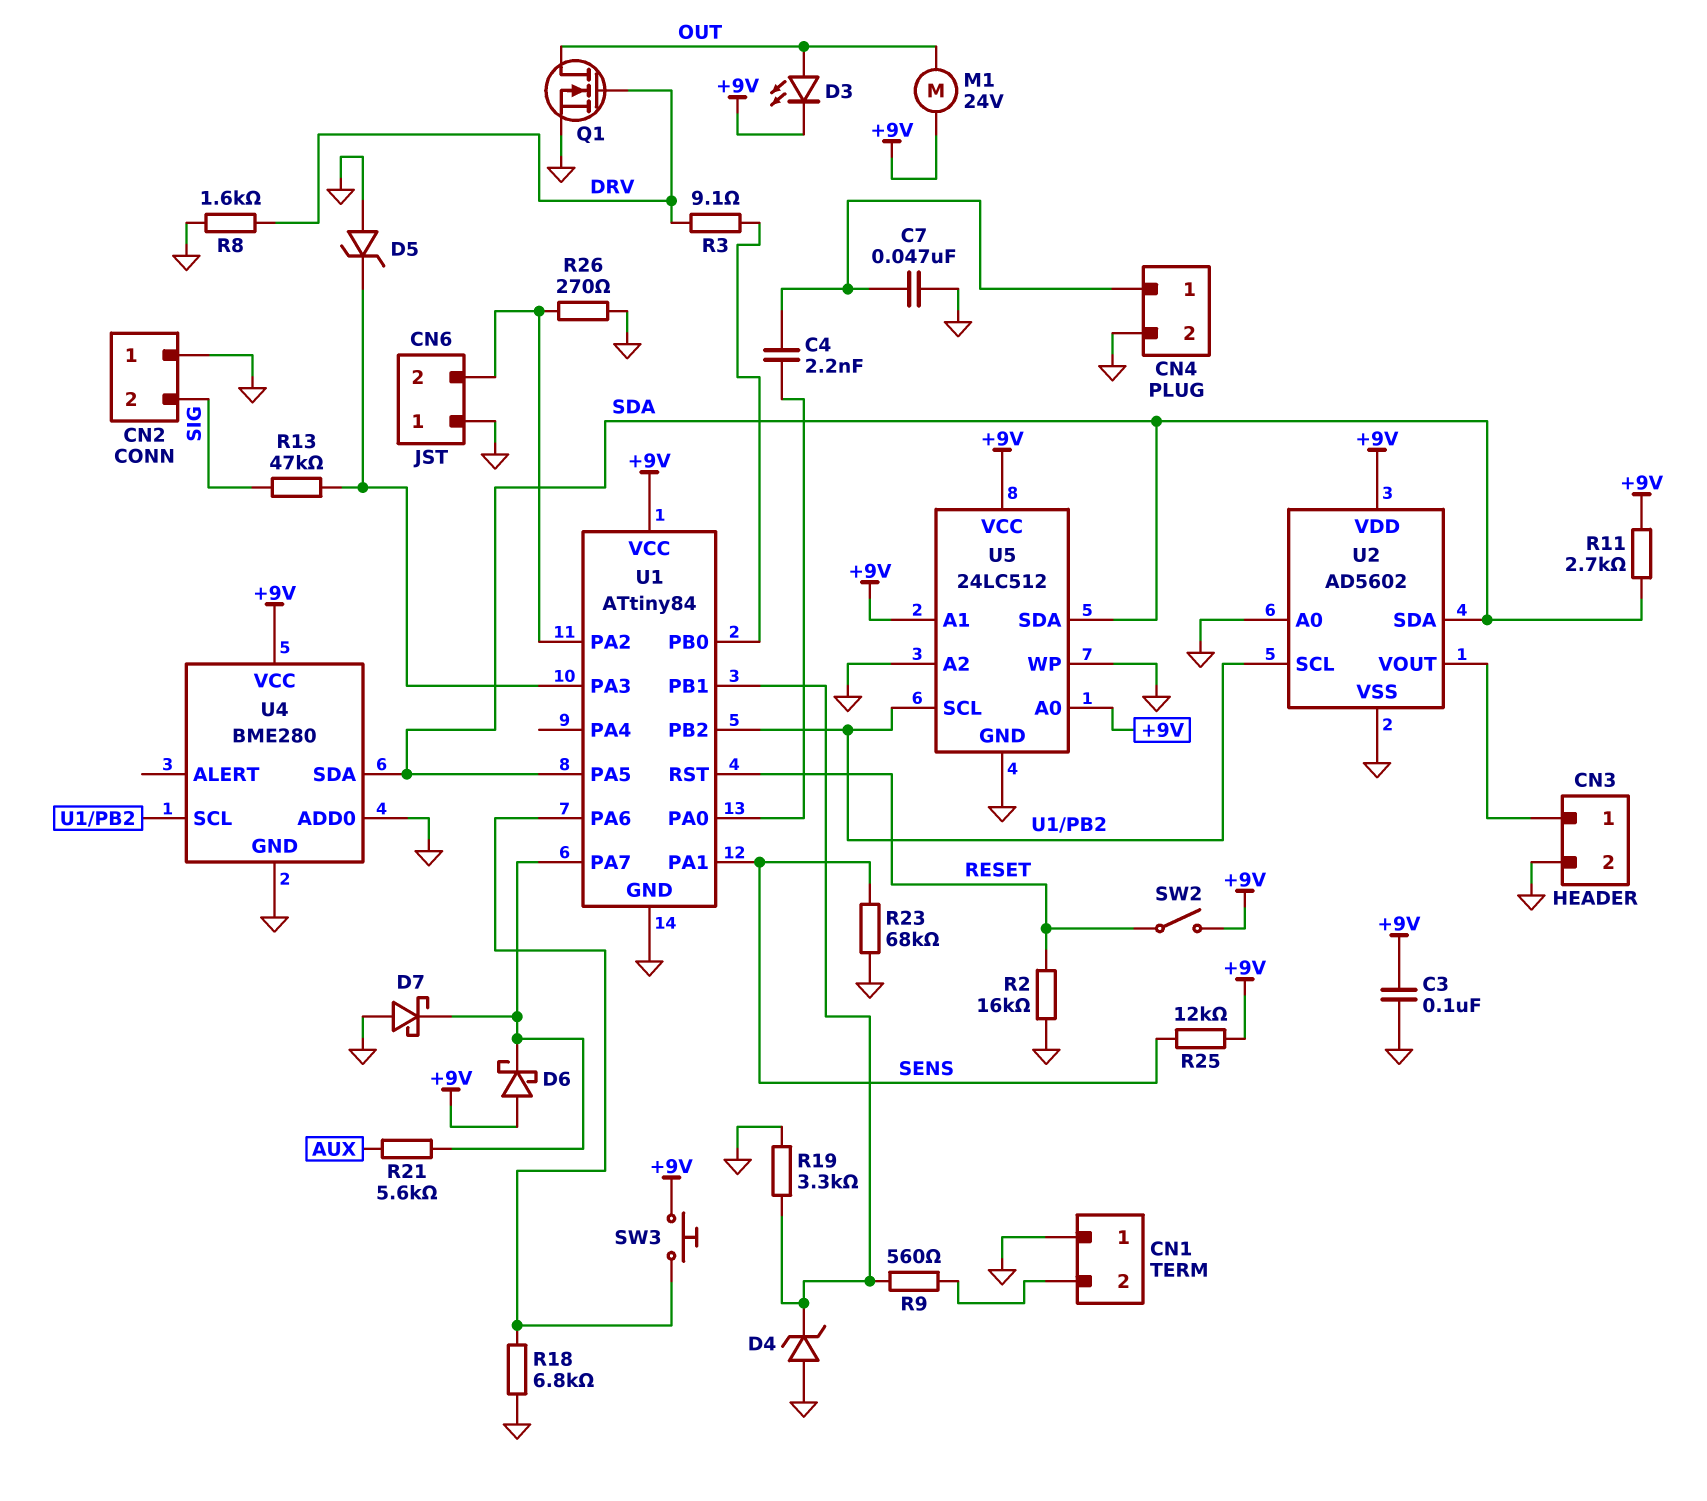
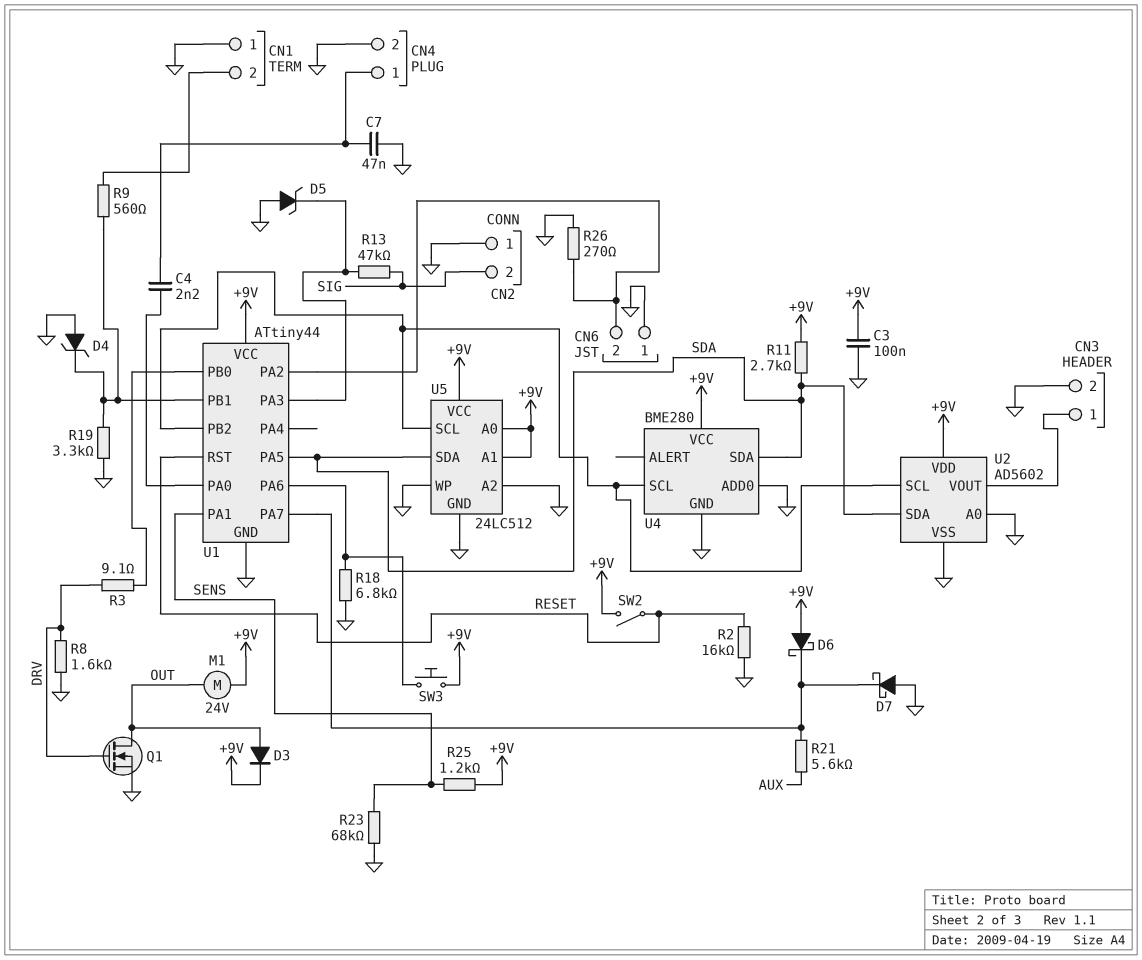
D3: LED (A OUT, K +9V) -> diode (A OUT, K +9V)
R25: 12k (+9V, SENS) -> 1.2k (+9V, SENS)
U1: ATtiny84 -> ATtiny44

